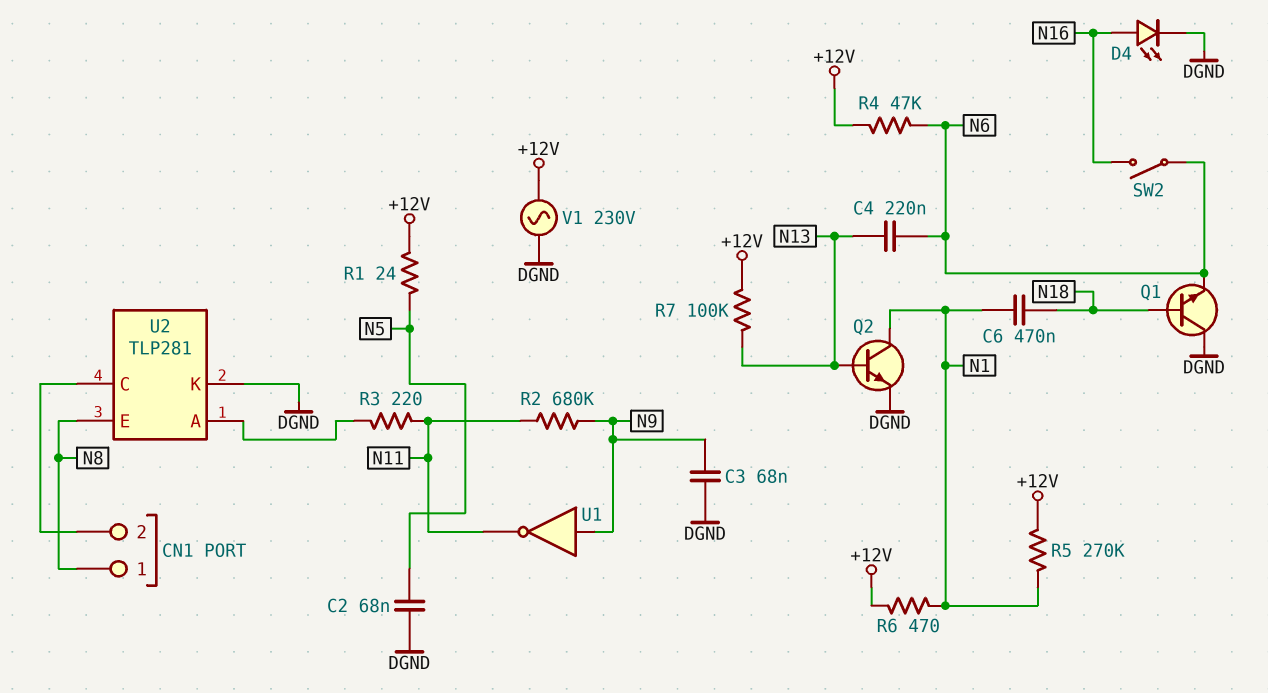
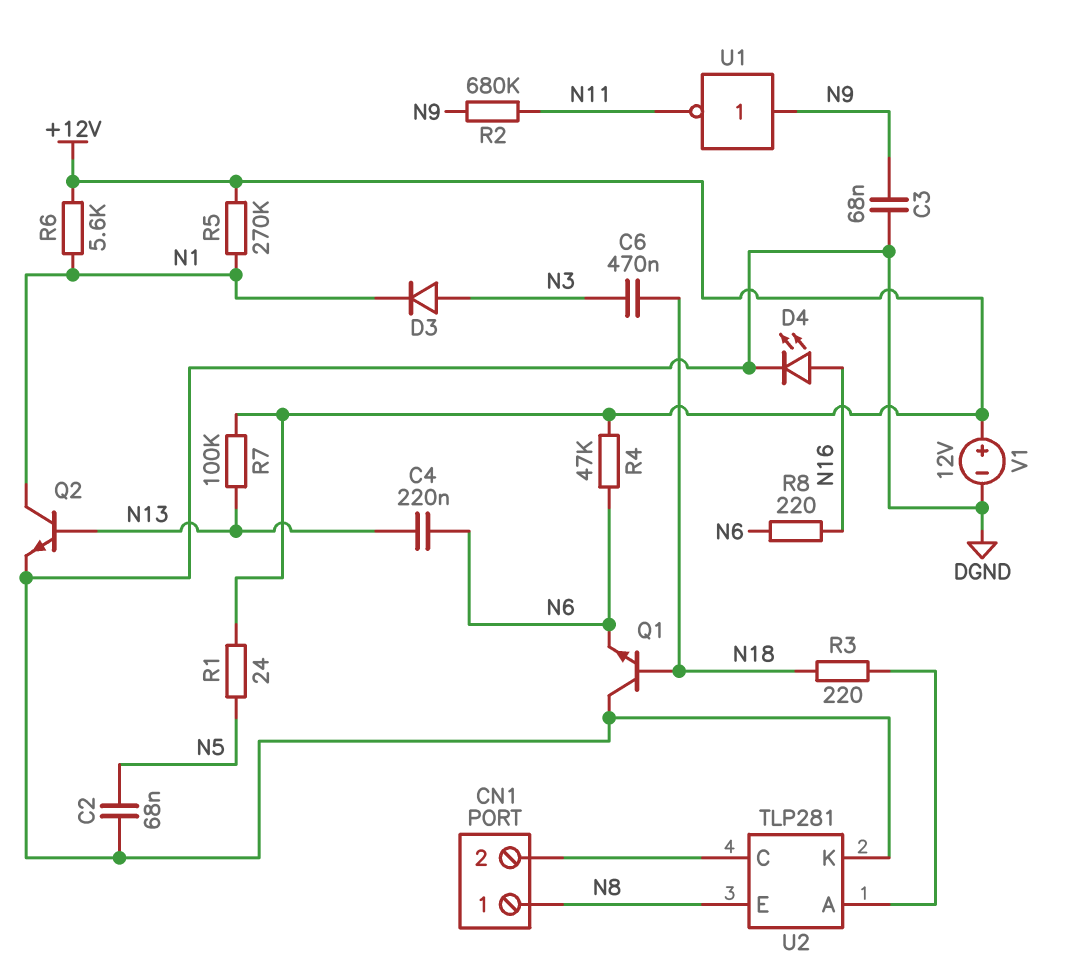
C6: 470nF (N1, N18) -> 470nF (N3, N18)
D3: none -> diode (A N3, K N1)
R3: 220 (N11, U2/A) -> 220 (N18, U2/A)
R6: 470 (+12V, N1) -> 5.6k (+12V, N1)
R8: none -> 220 (N6, N16)
SW2: switch (N6, N16) -> none
V1: AC 230V (+12V, DGND) -> 12V (plus +12V, minus DGND)

